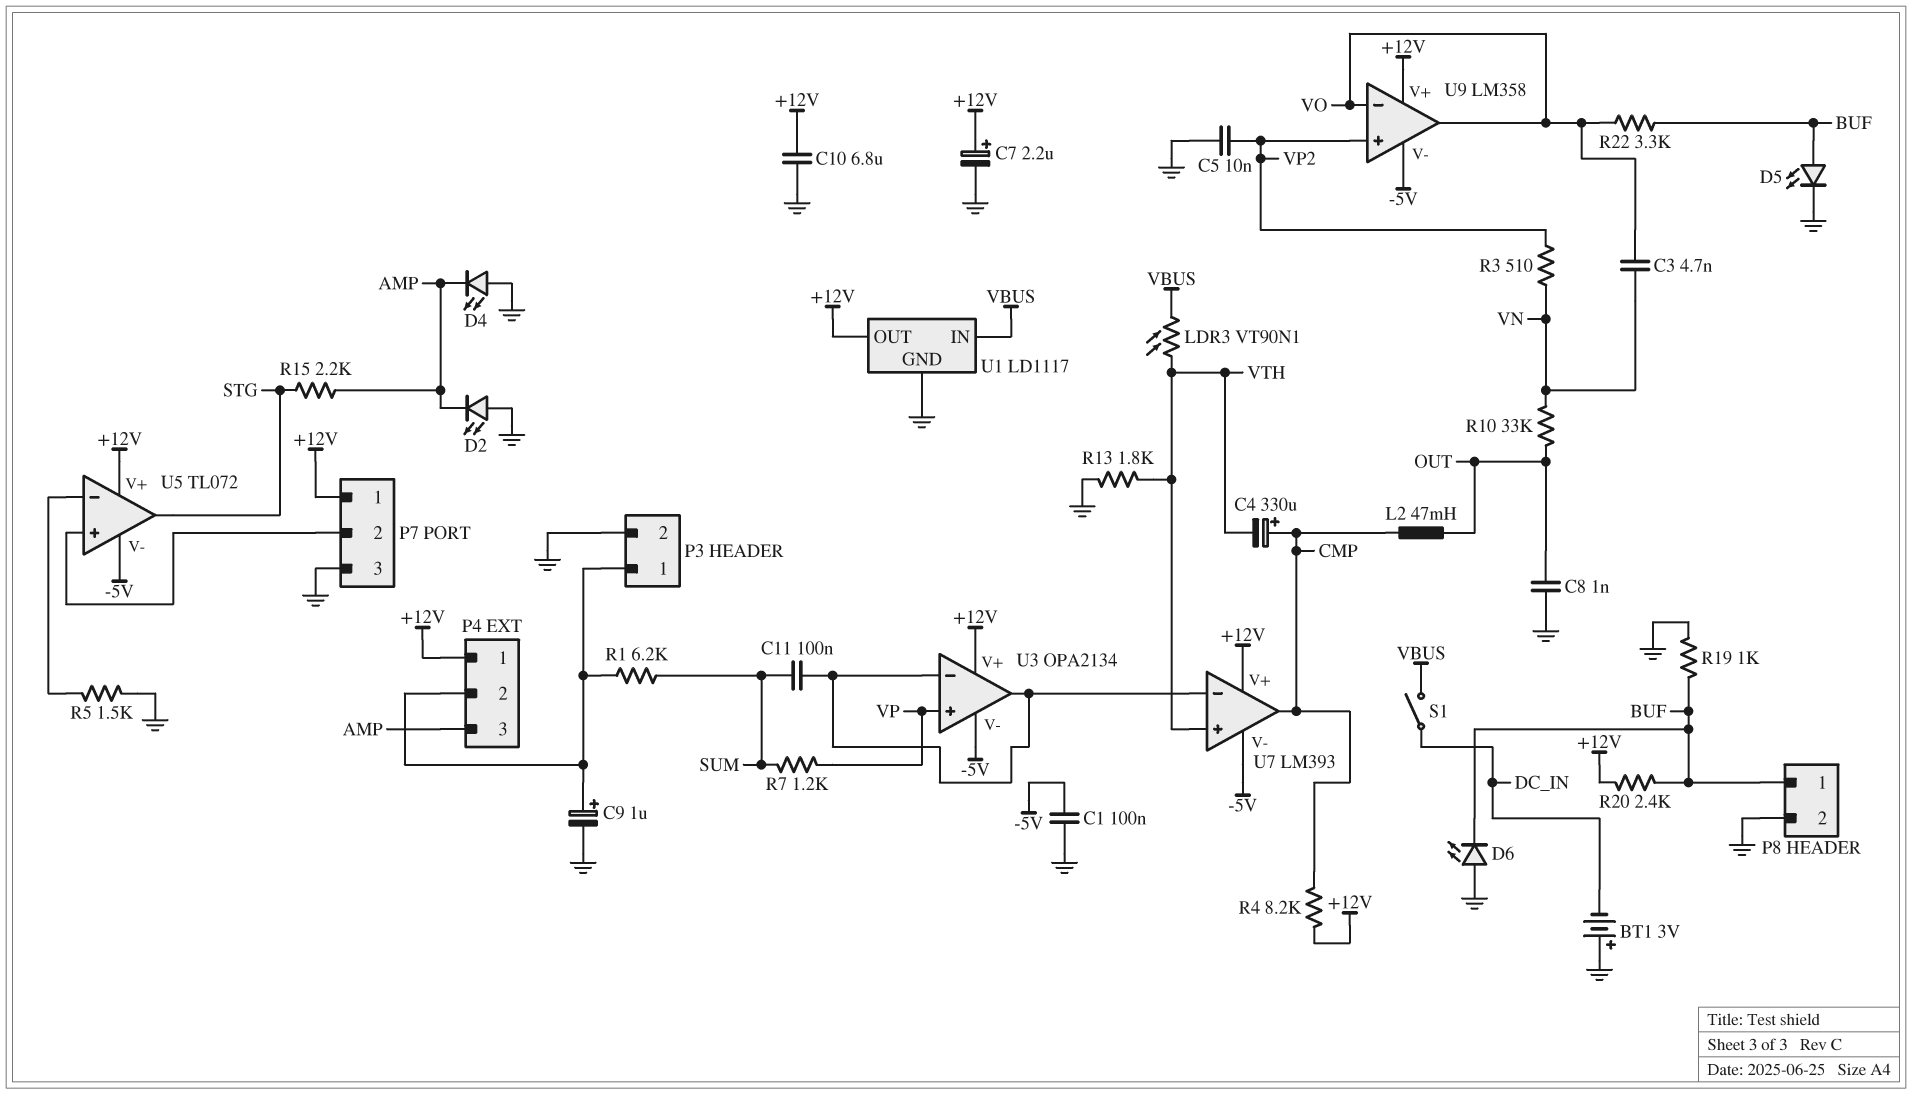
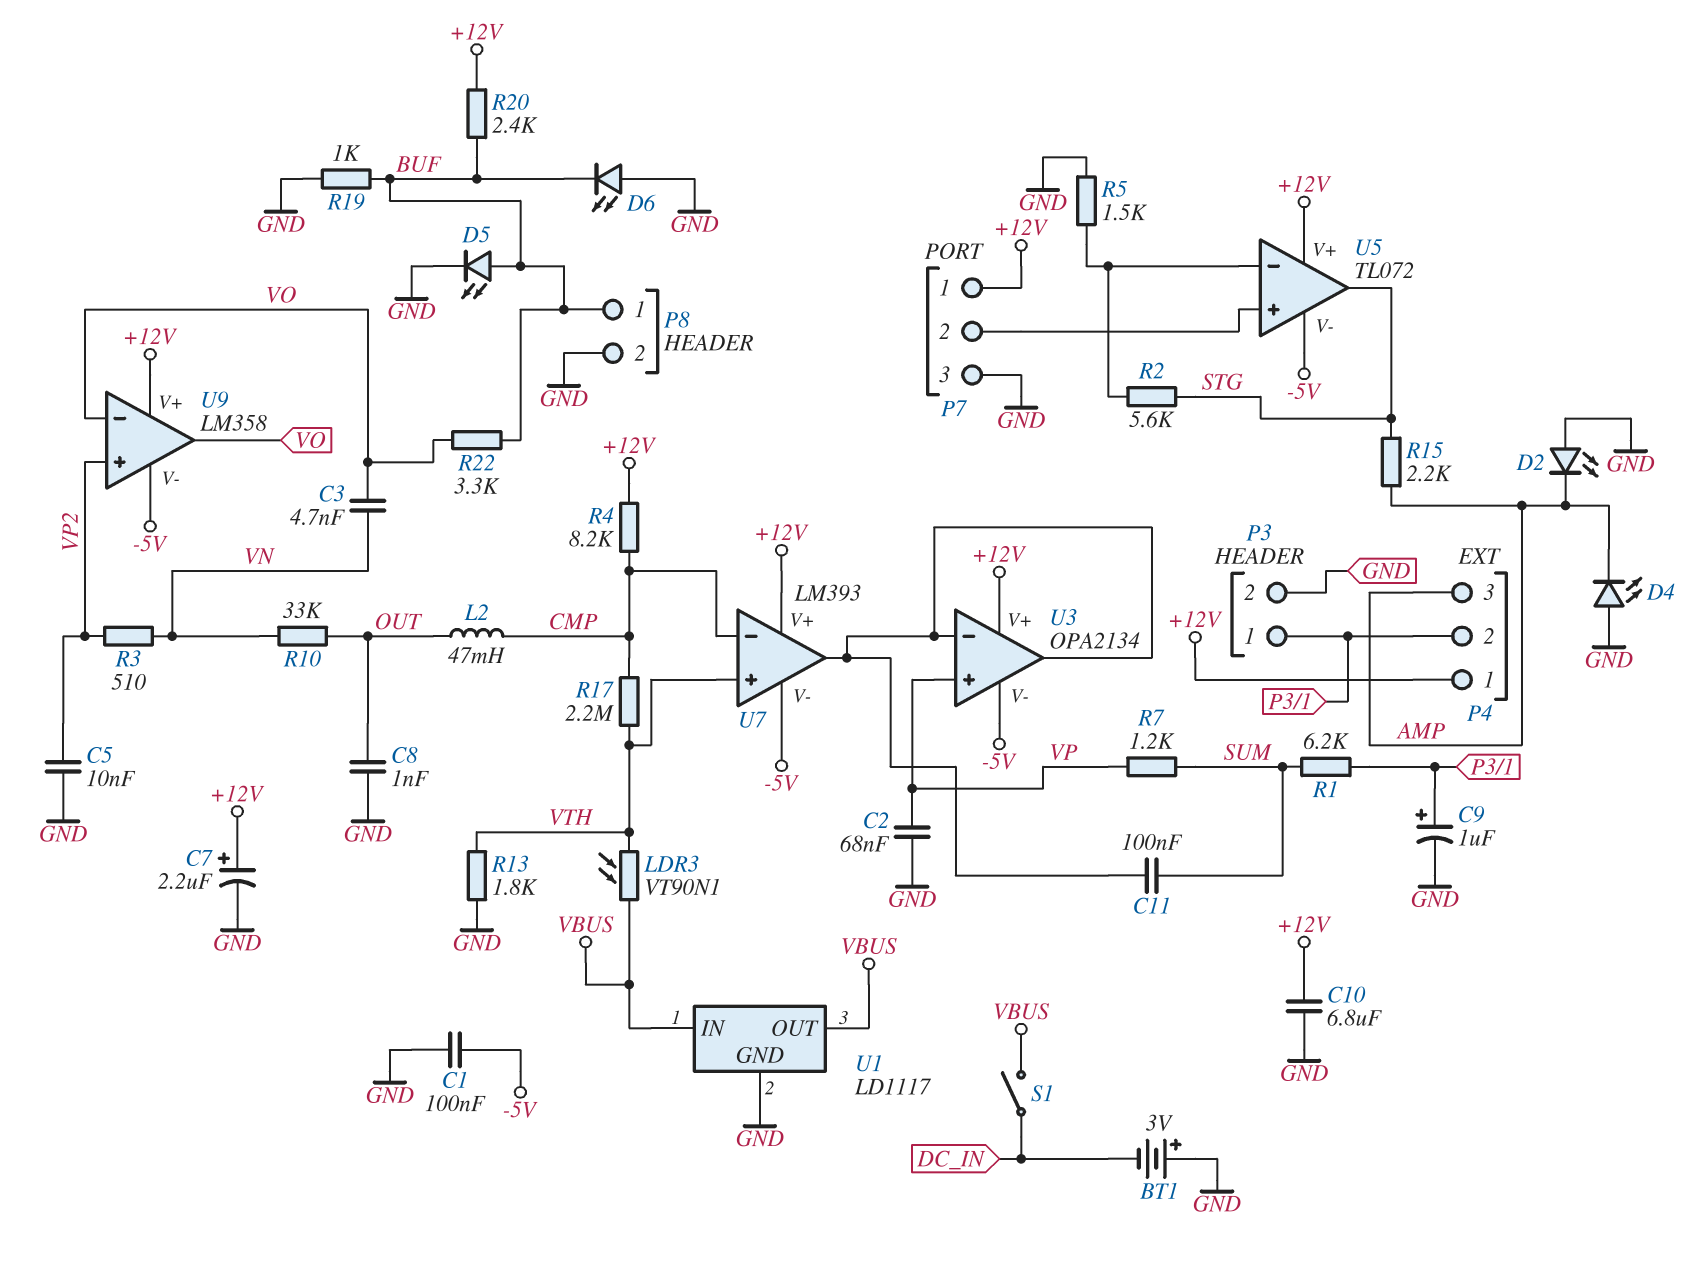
C2: none -> 68nF (GND, VP)
C4: 330uF (plus CMP, minus VTH) -> none
R2: none -> 5.6k (STG, U5/in-)
R17: none -> 2.2M (CMP, VTH)
U1 pin OUT: +12V -> VBUS
U7 pin in-: U3/in- -> CMP
U7 pin out: CMP -> U3/in-

